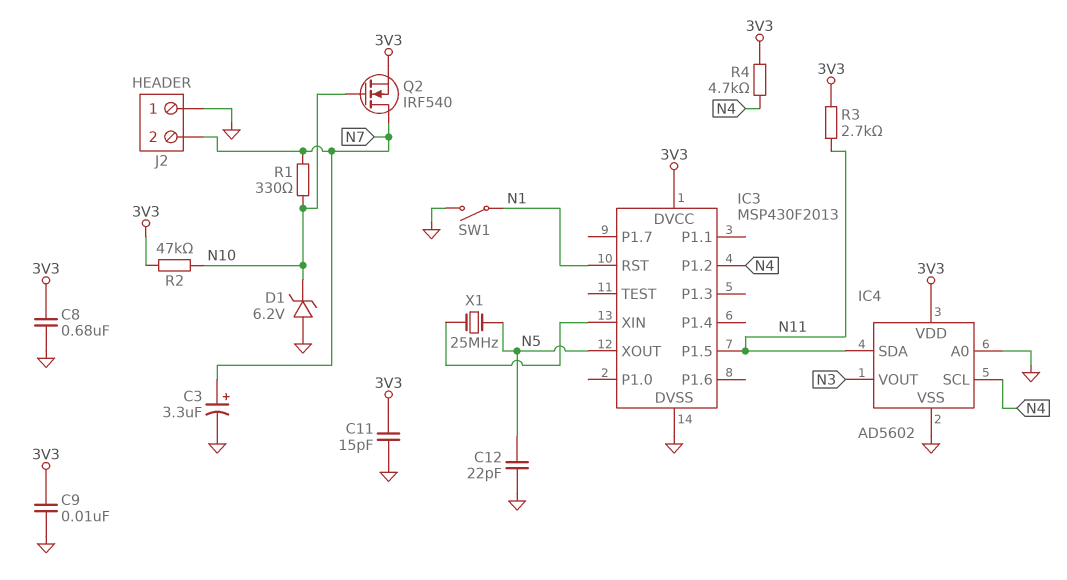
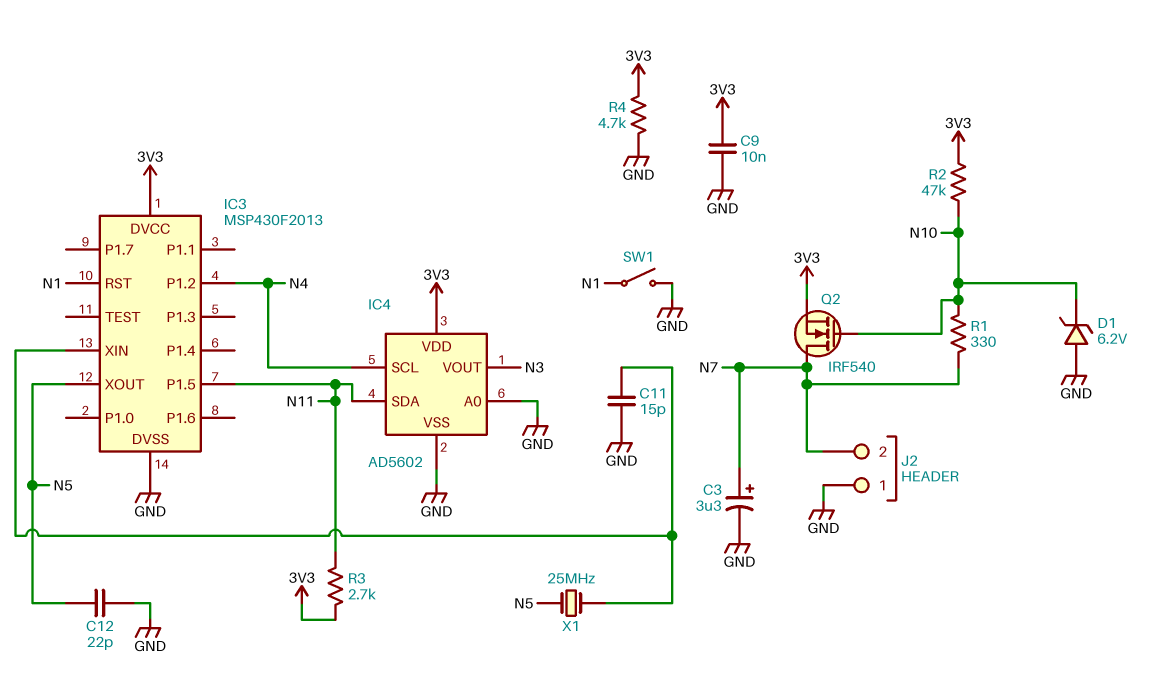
C8: 680nF (3V3, GND) -> none
C11: 15pF (3V3, GND) -> 15pF (GND, IC3/XIN)
R4: 4.7k (3V3, N4) -> 4.7k (3V3, GND)

